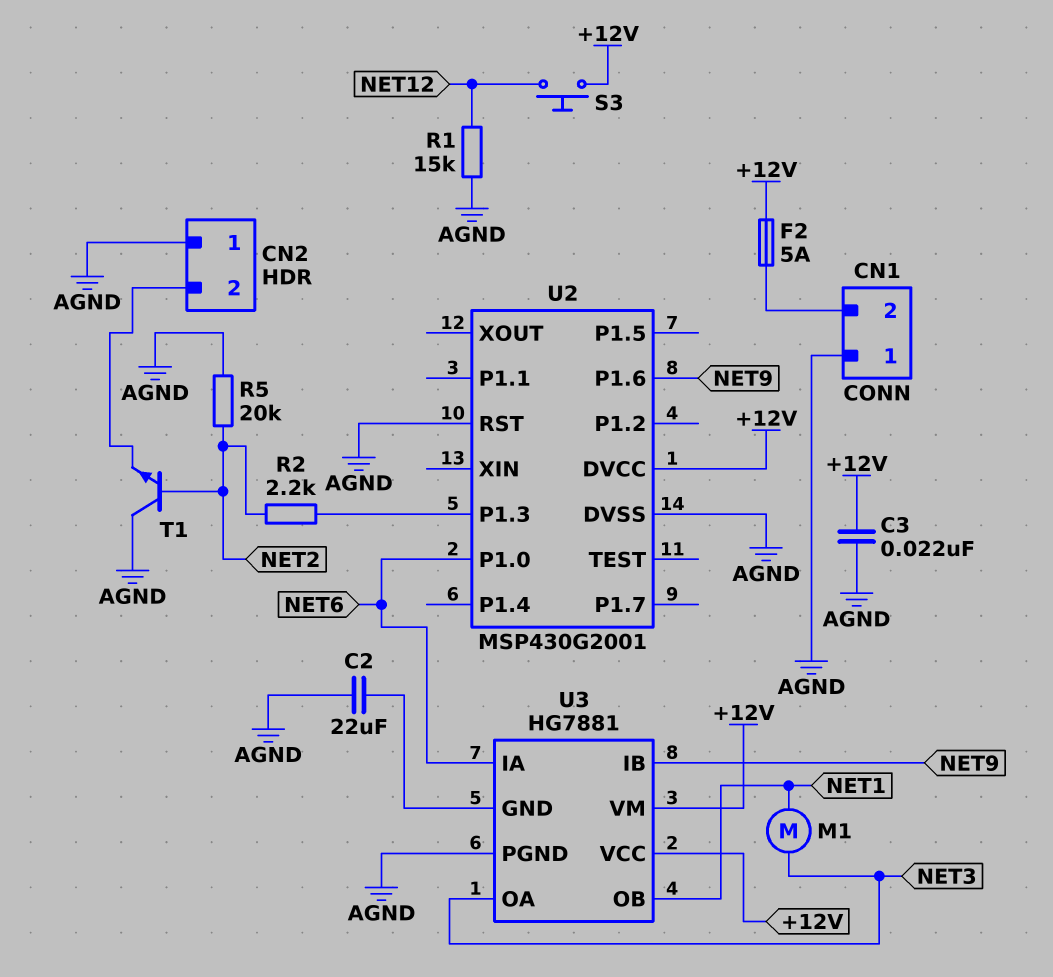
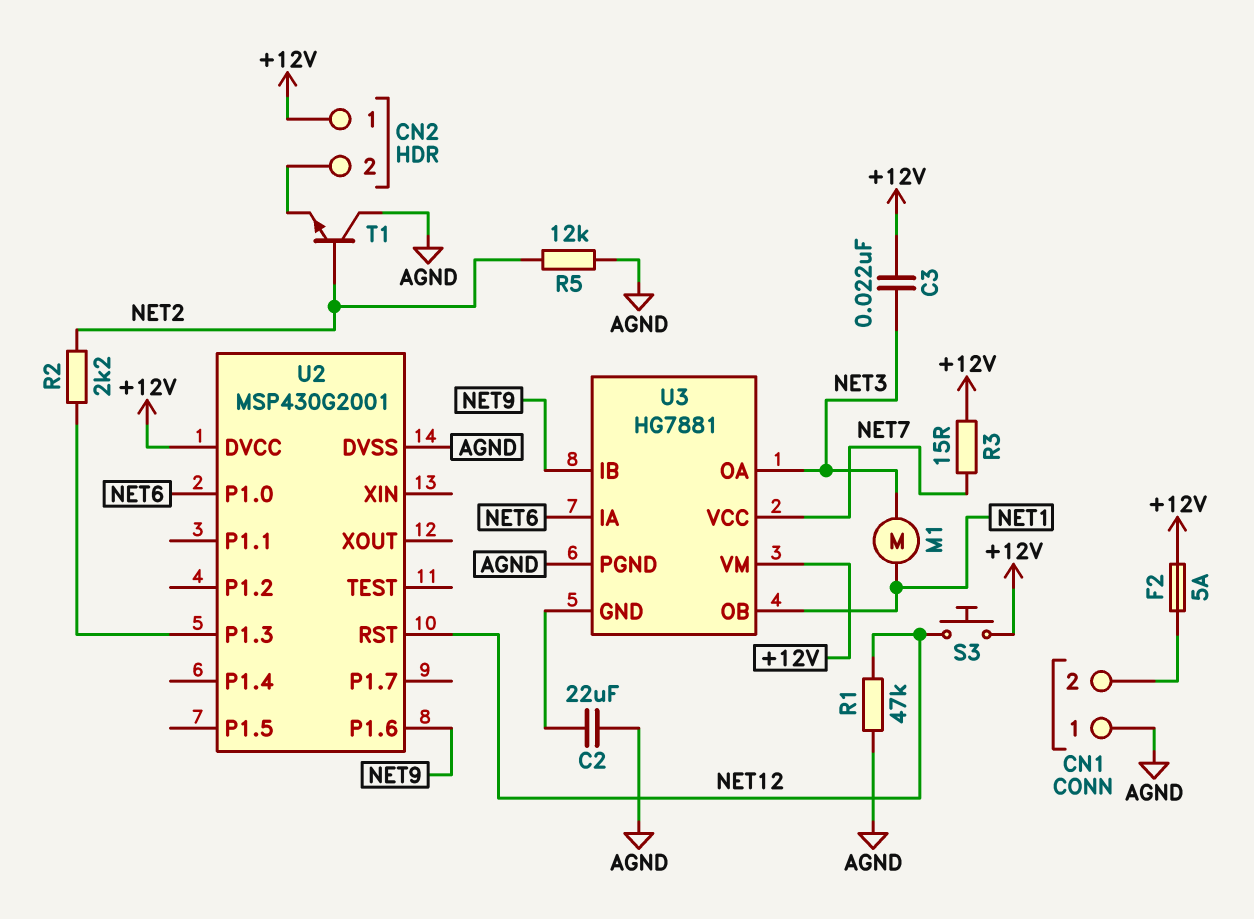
C3: 22nF (+12V, AGND) -> 22nF (+12V, NET3)
CN2 pin 1: AGND -> +12V
R1: 15k (AGND, NET12) -> 47k (AGND, NET12)
R3: none -> 15 (+12V, NET7)
R5: 20k (AGND, NET2) -> 12k (AGND, NET2)
U2 pin RST: AGND -> NET12
U3 pin VCC: +12V -> NET7

